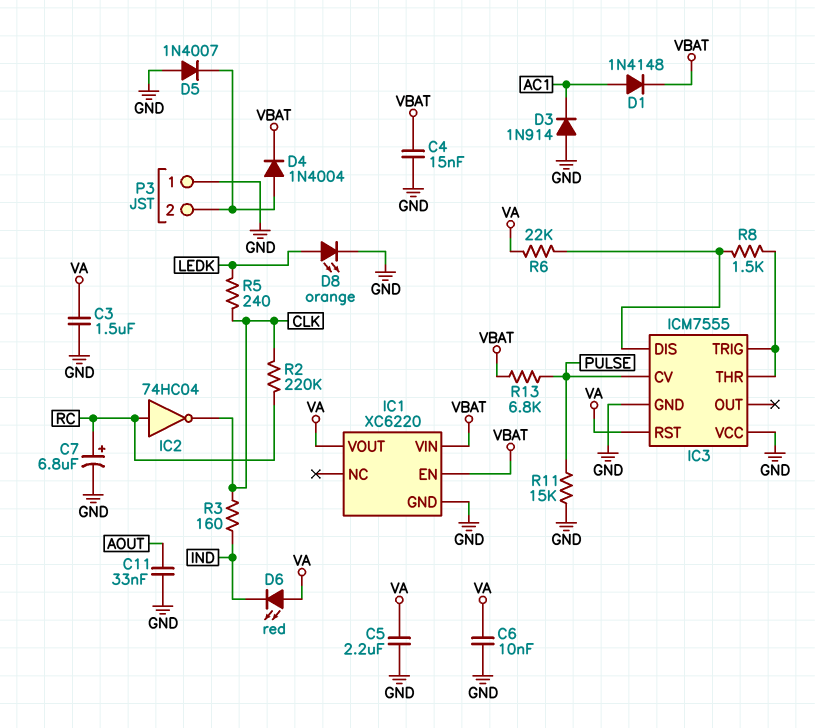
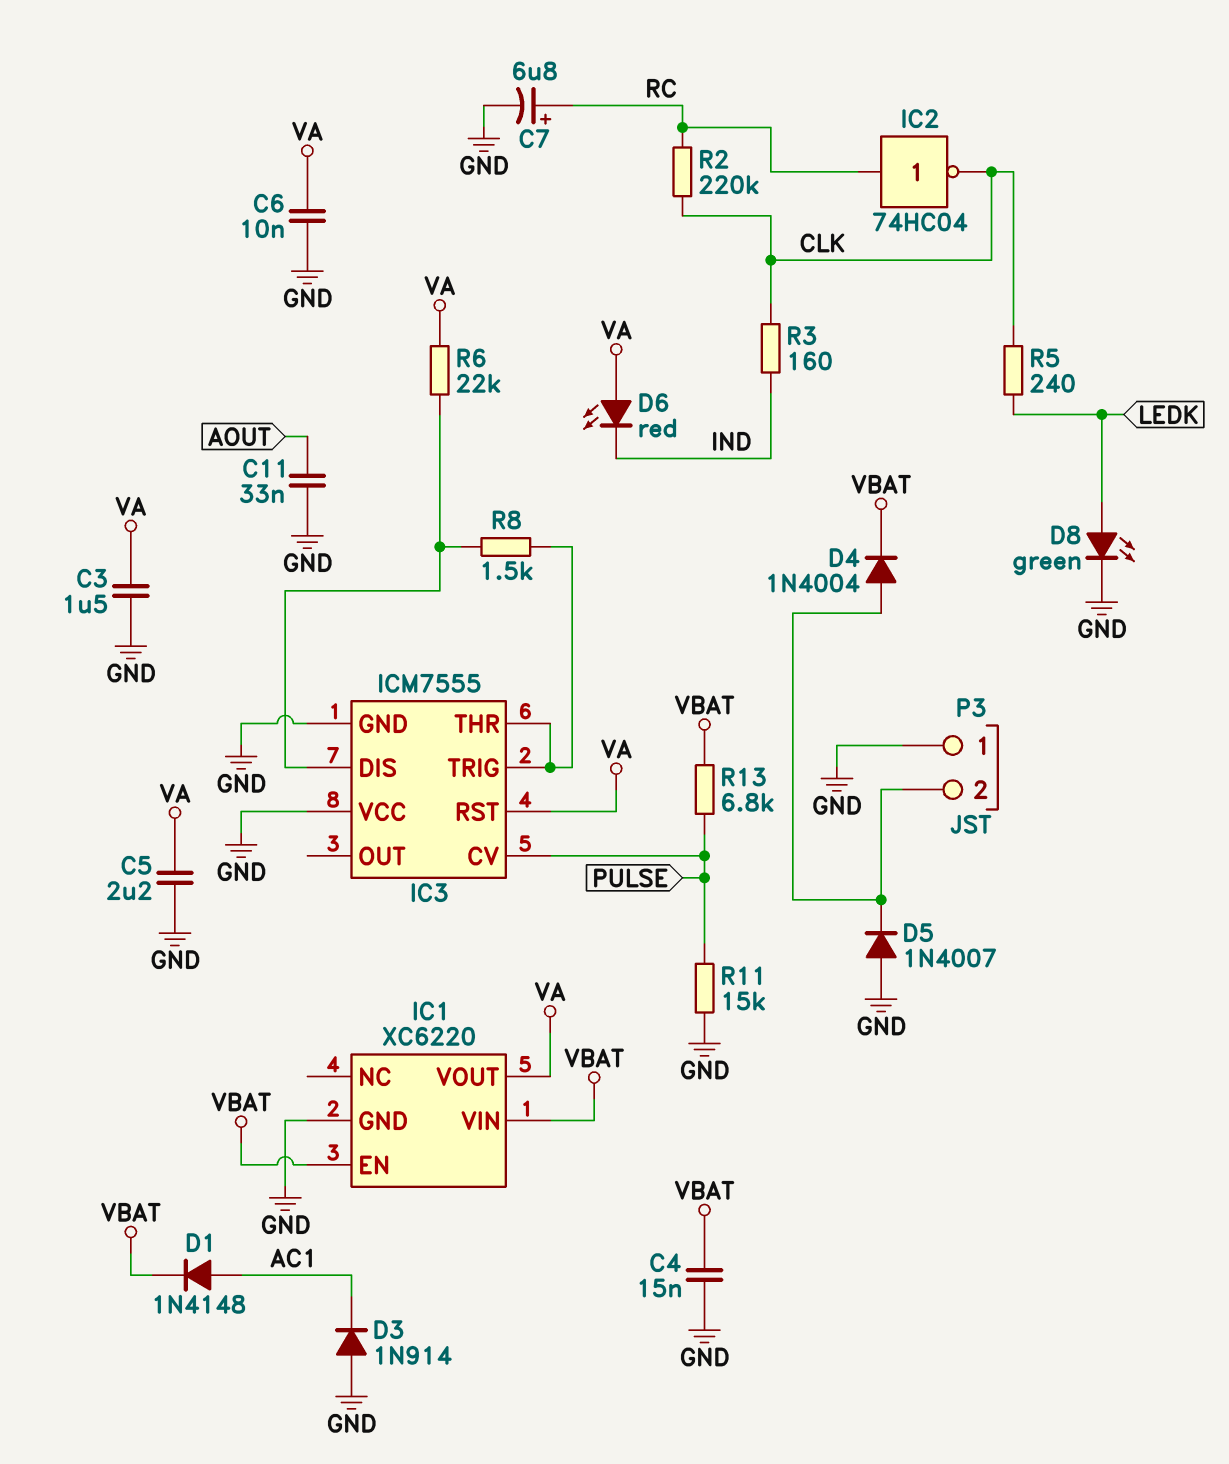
D8: LED orange (A LEDK, K GND) -> LED green (A LEDK, K GND)

